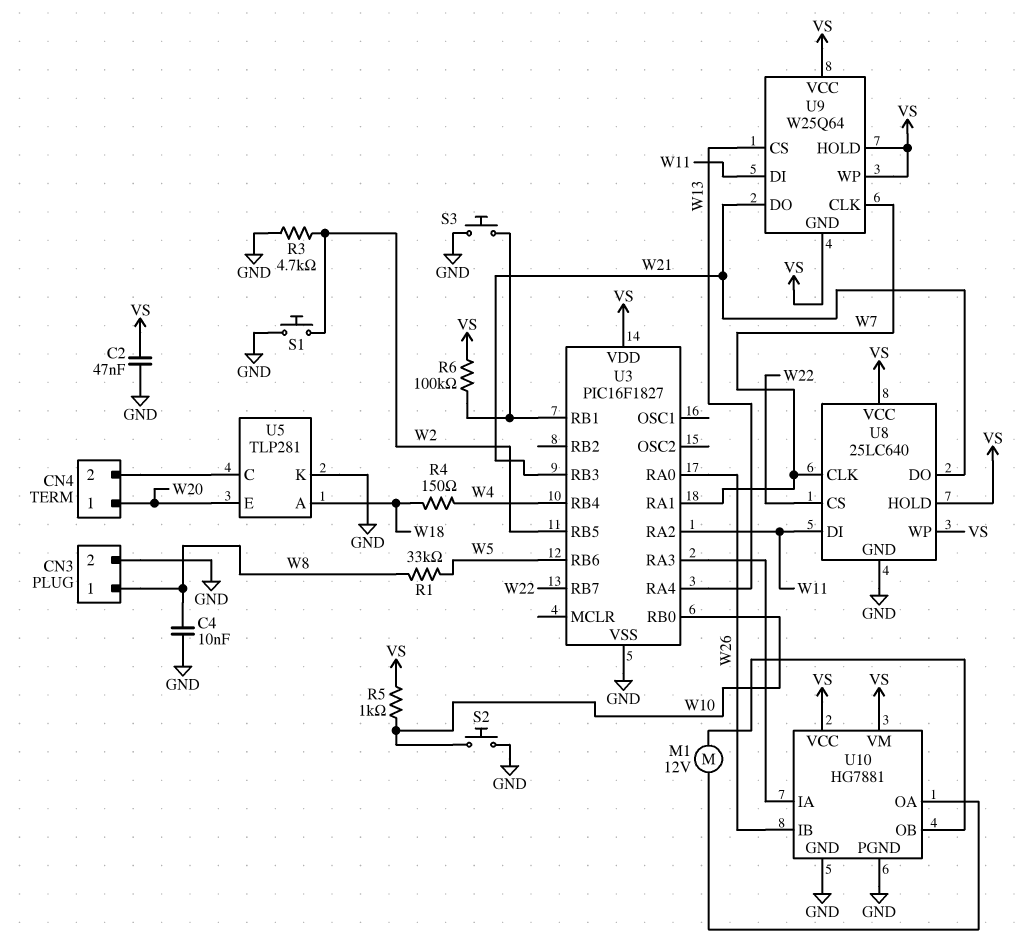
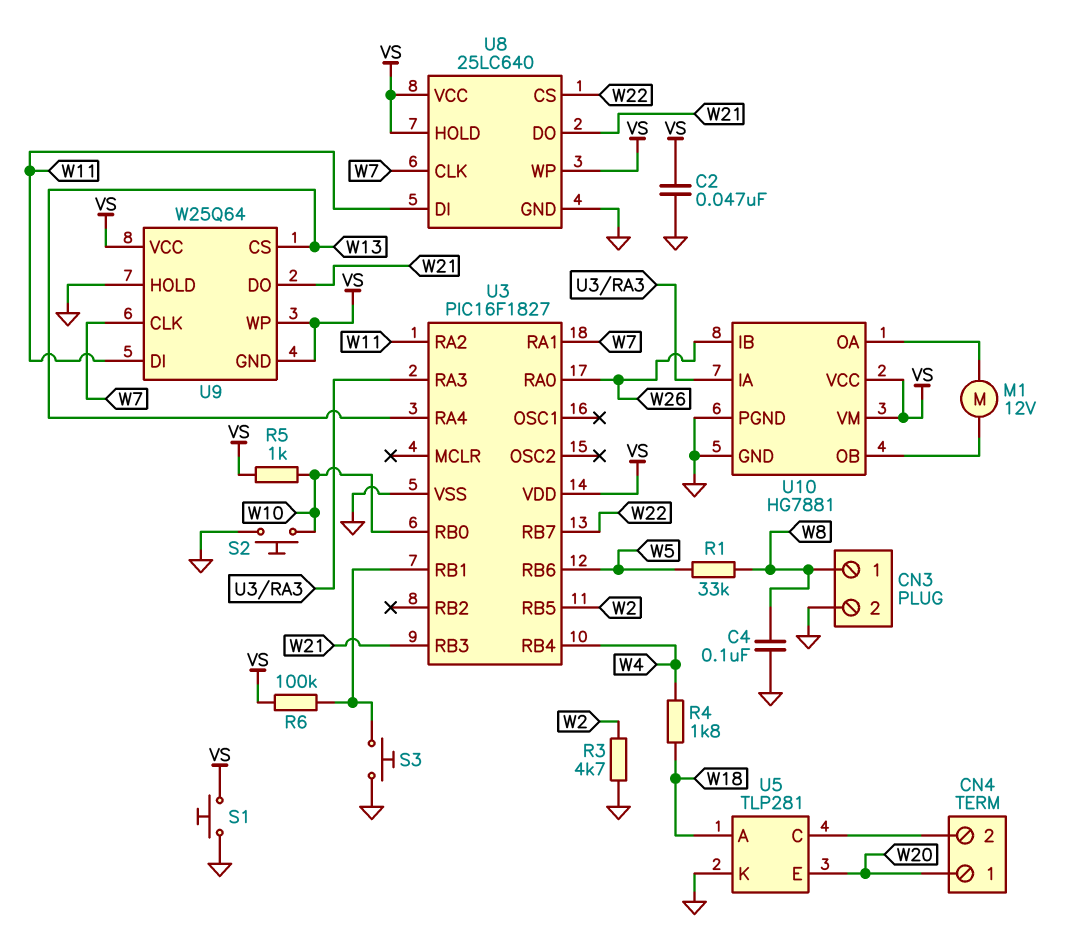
C4: 10nF (GND, W8) -> 100nF (GND, W8)
R4: 150 (W4, W18) -> 1.8k (W4, W18)
S1: button (GND, W2) -> button (GND, VS)
U9 pin HOLD: VS -> GND

